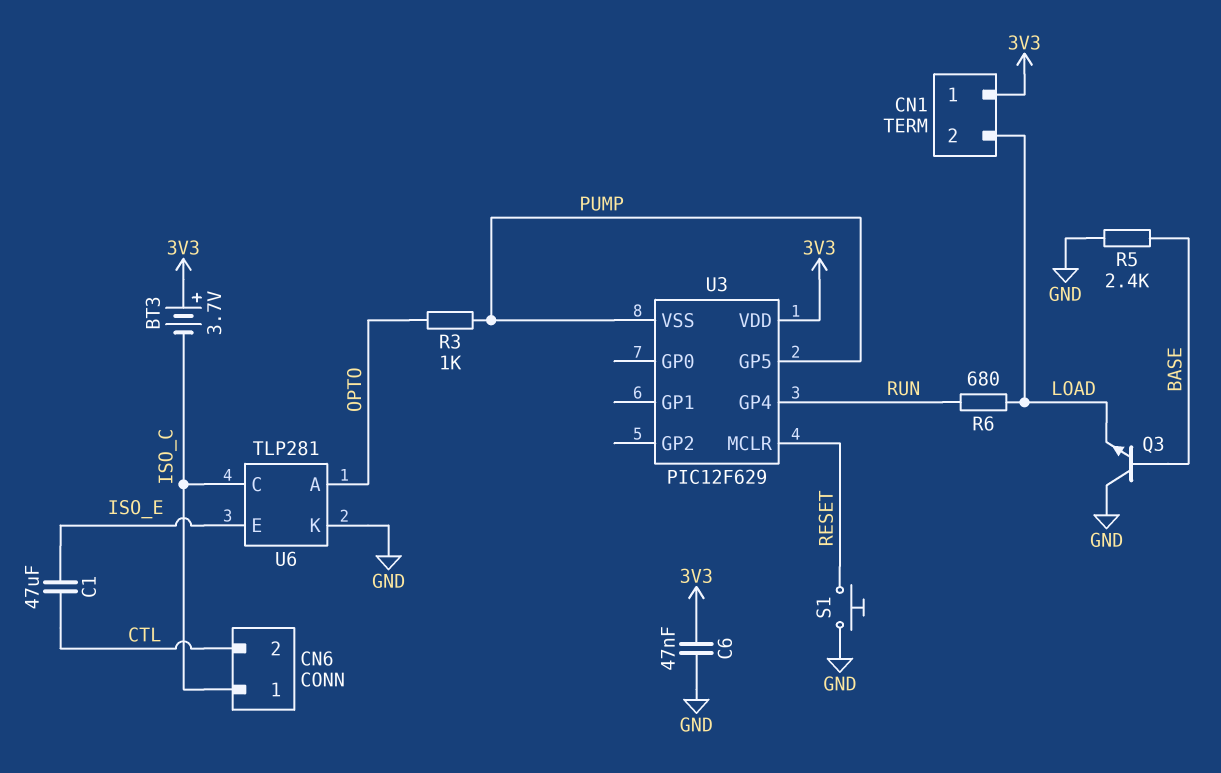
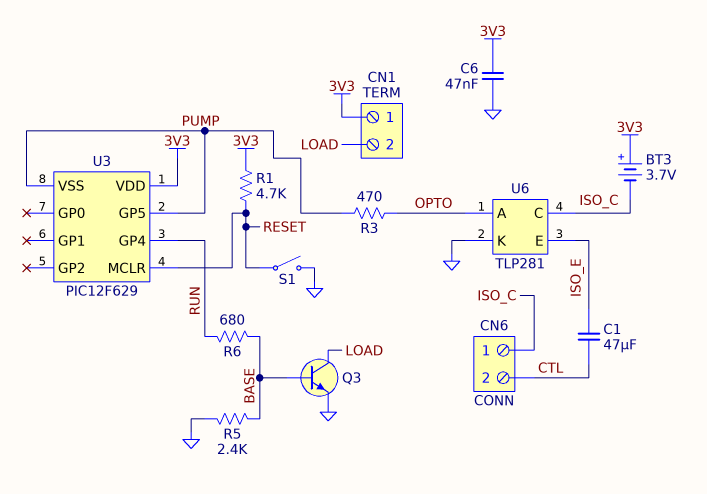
Q3: NPN (B BASE, C GND, E LOAD) -> NPN (B BASE, C LOAD, E GND)
R1: none -> 4.7k (3V3, RESET)
R3: 1k (OPTO, PUMP) -> 470 (OPTO, PUMP)
R6: 680 (LOAD, RUN) -> 680 (BASE, RUN)
S1: button (GND, RESET) -> switch (GND, RESET)

